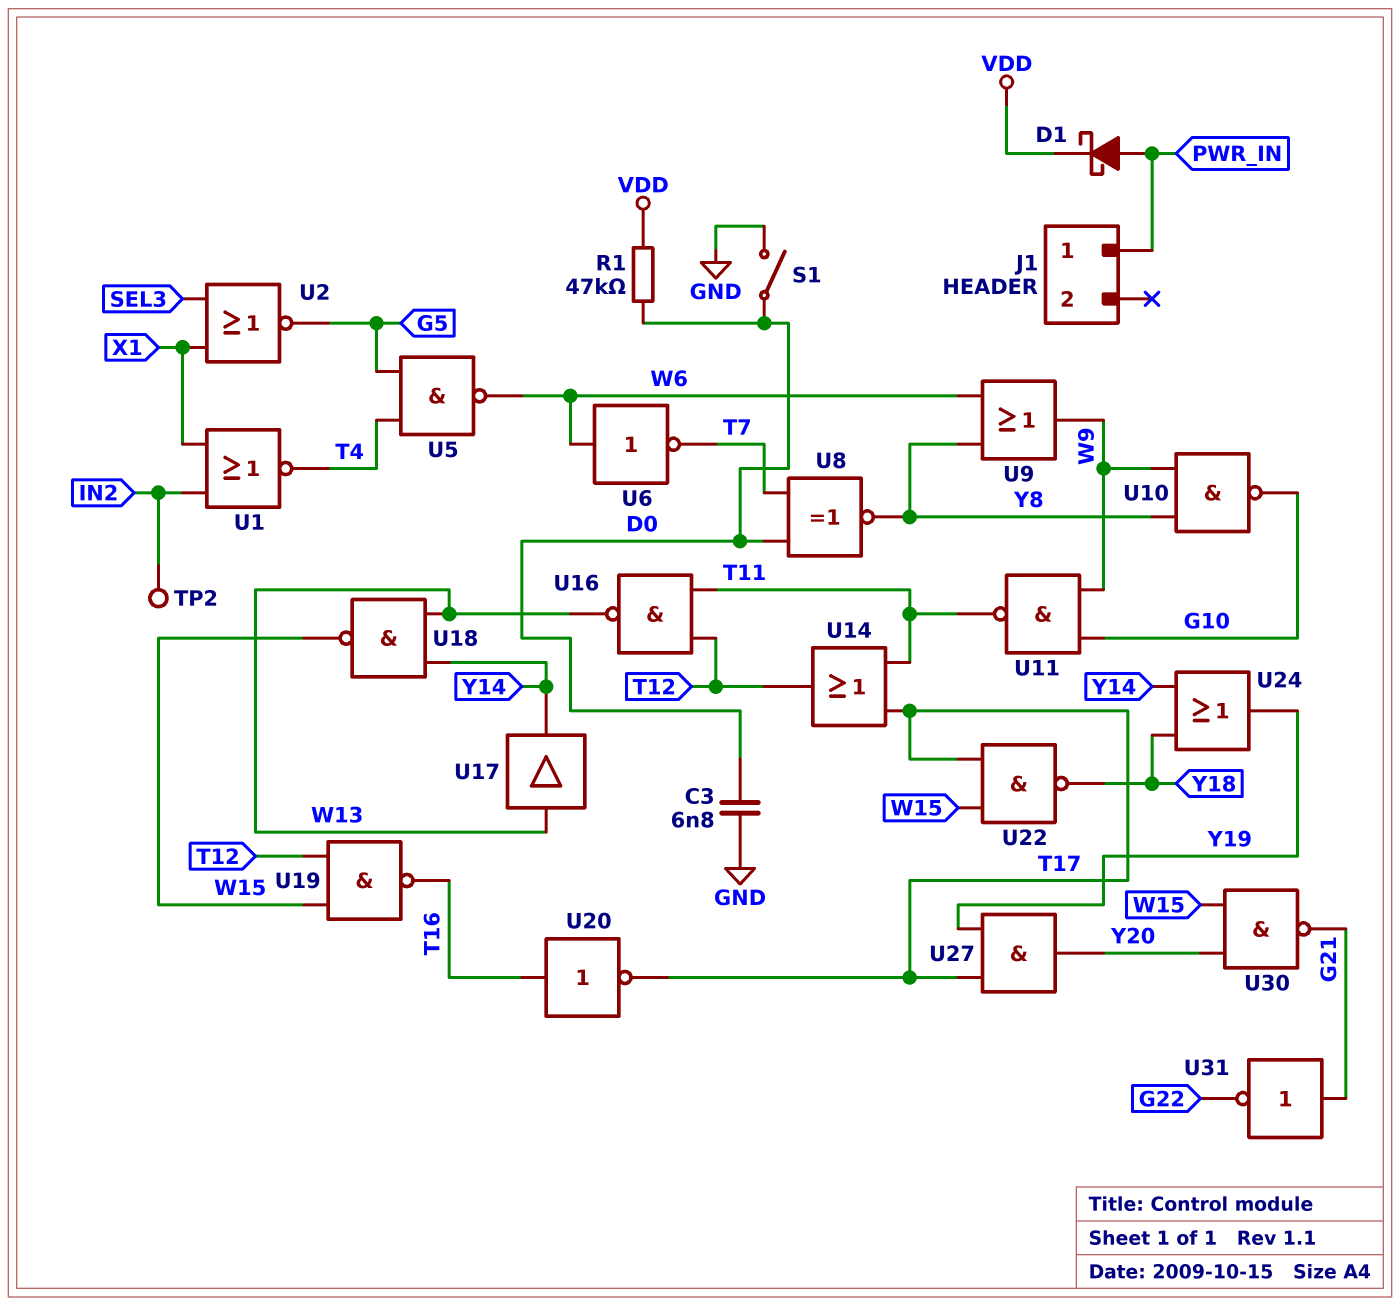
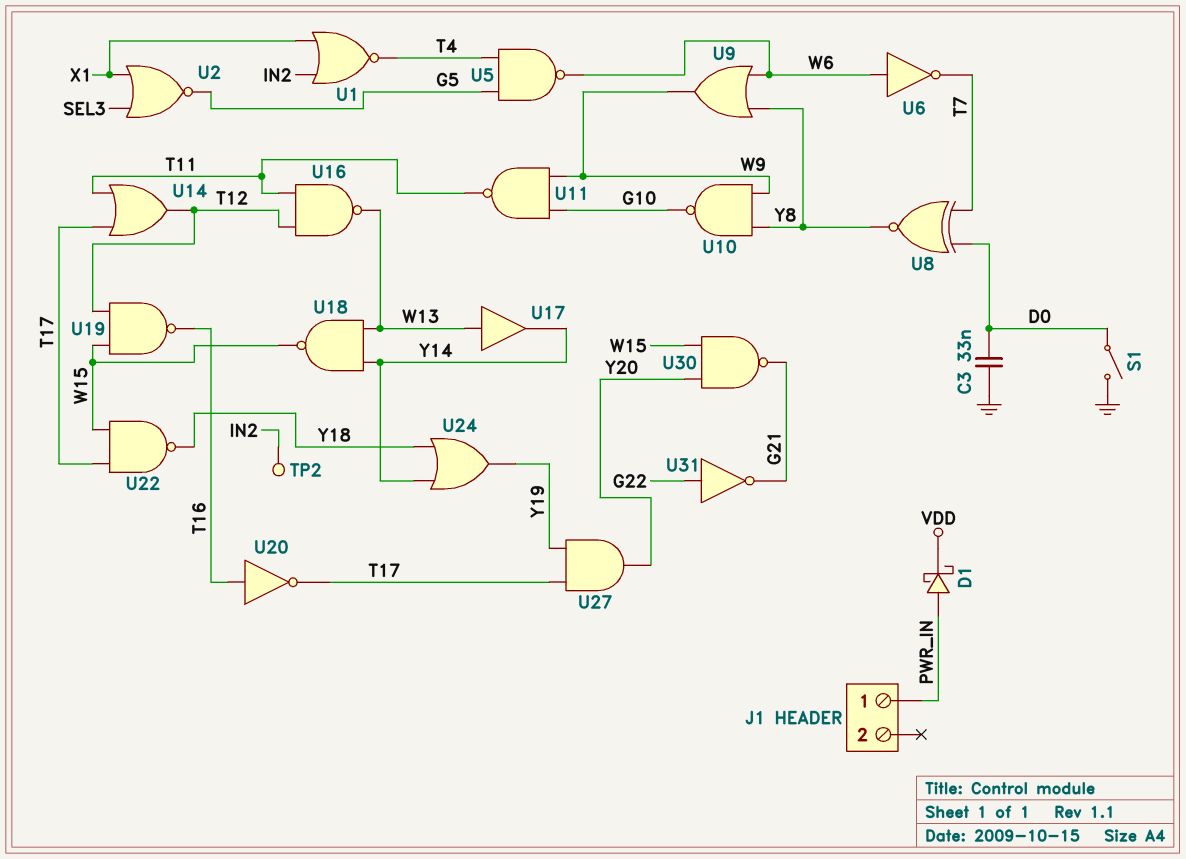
C3: 6.8nF (D0, GND) -> 33nF (D0, GND)
R1: 47k (D0, VDD) -> none
U31: NOT (in G21, out G22) -> NOT (in G22, out G21)

